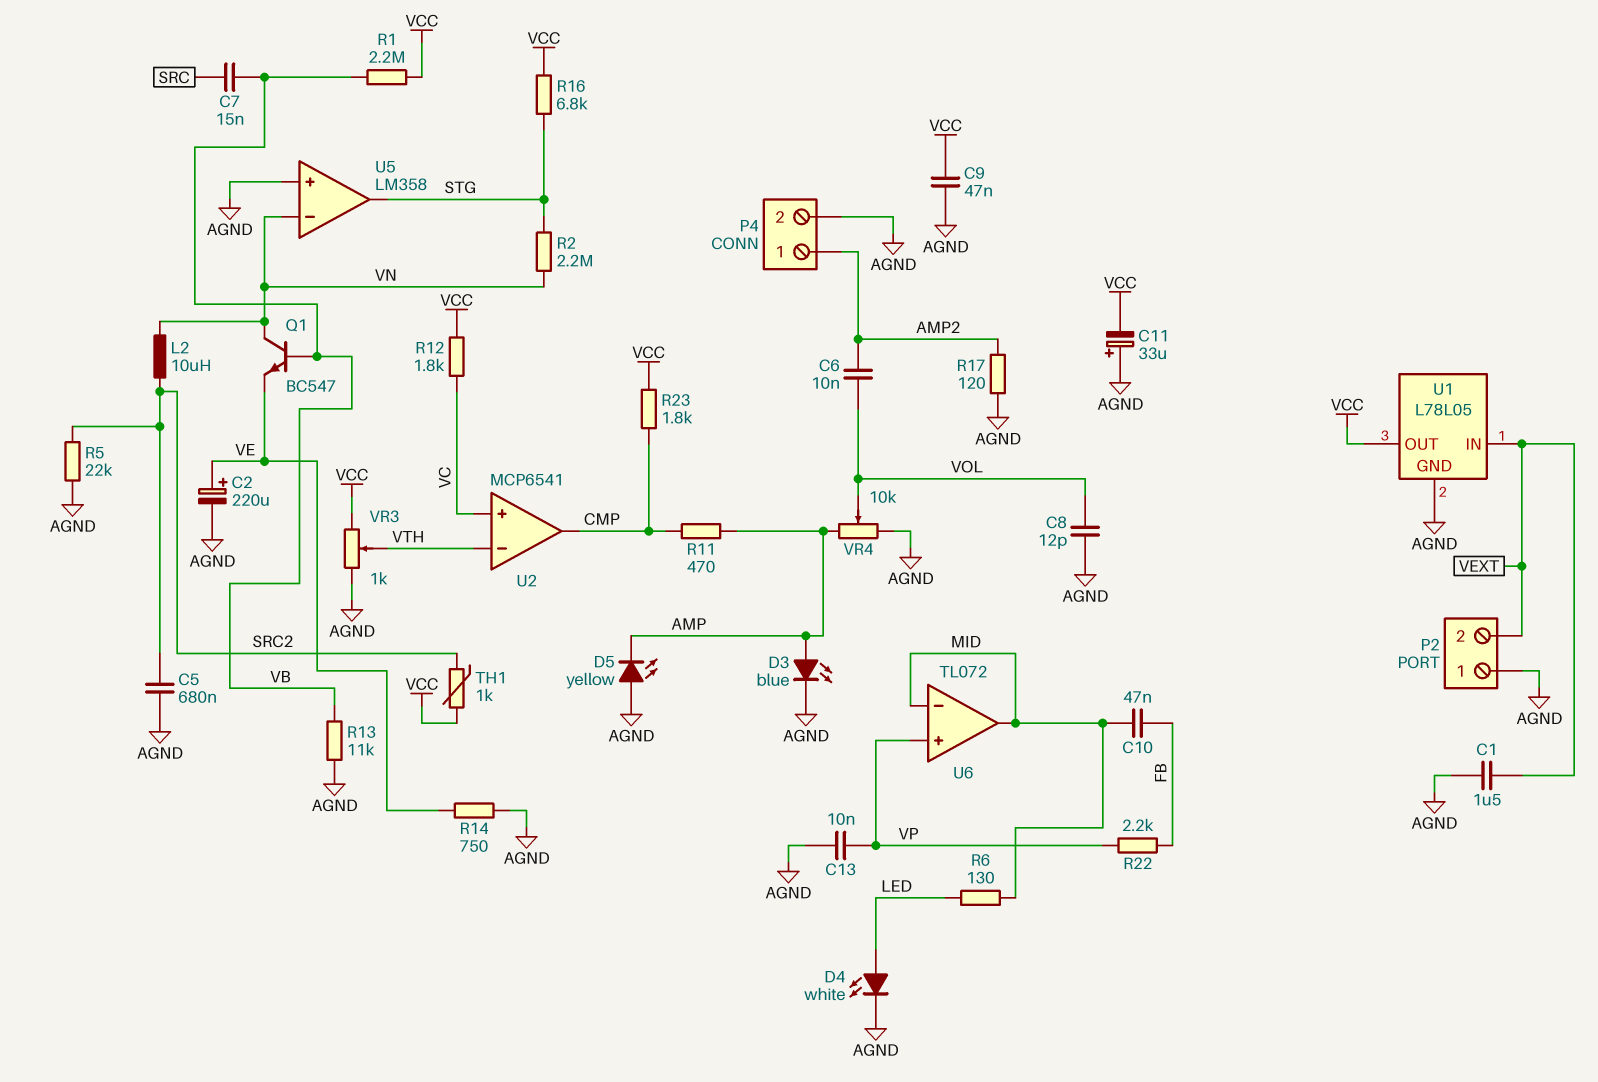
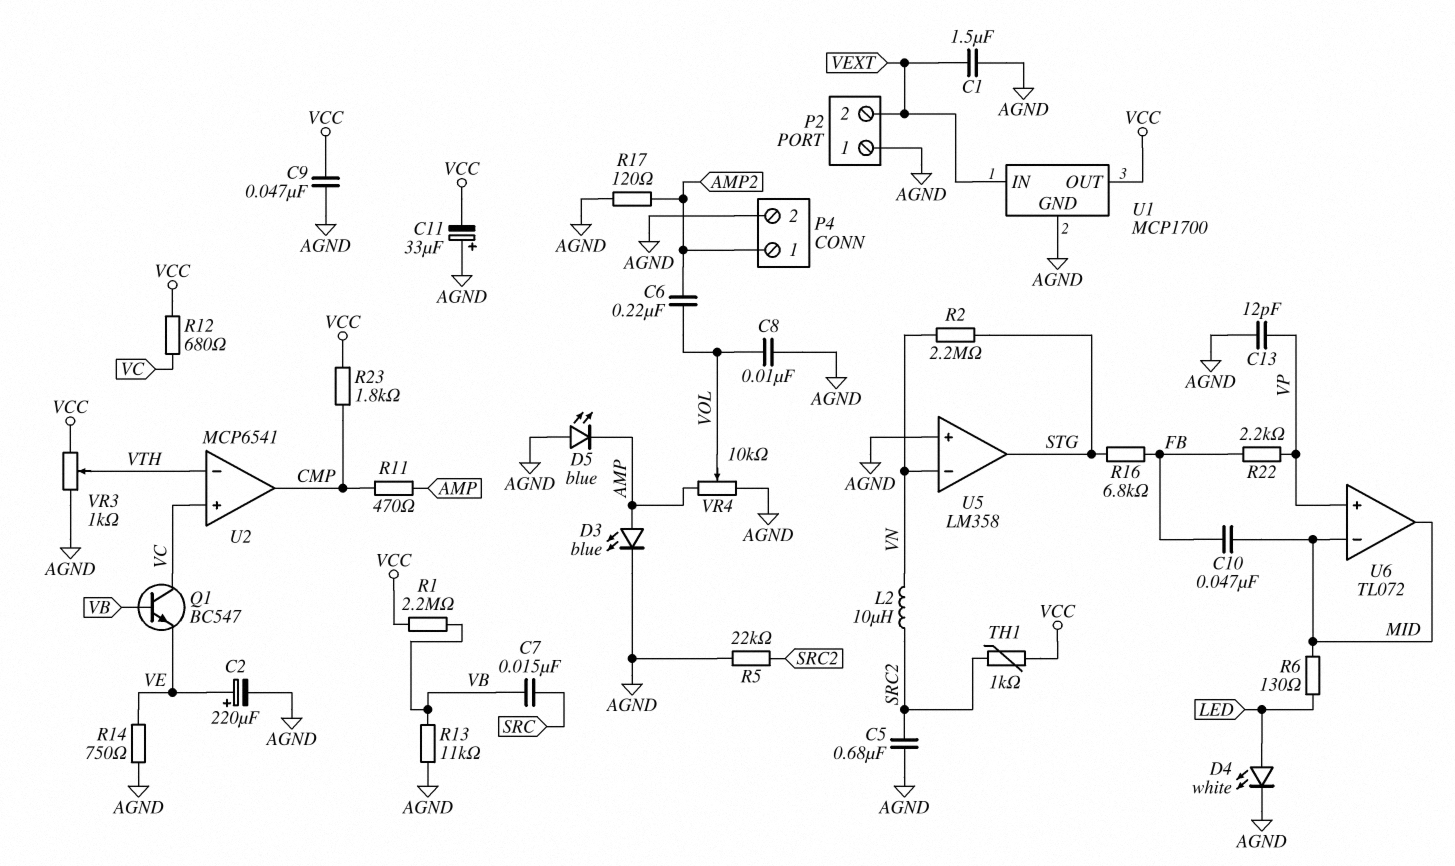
C6: 10nF (AMP2, VOL) -> 220nF (AMP2, VOL)
C8: 12pF (AGND, VOL) -> 10nF (AGND, VOL)
C13: 10nF (AGND, VP) -> 12pF (AGND, VP)
D5: LED yellow (A AGND, K AMP) -> LED blue (A AGND, K AMP)
Q1: NPN BC547 (B VB, C VN, E VE) -> NPN BC547 (B VB, C VC, E VE)
R12: 1.8k (VC, VCC) -> 680 (VC, VCC)
R16: 6.8k (STG, VCC) -> 6.8k (FB, STG)
U1: L78L05 -> MCP1700

